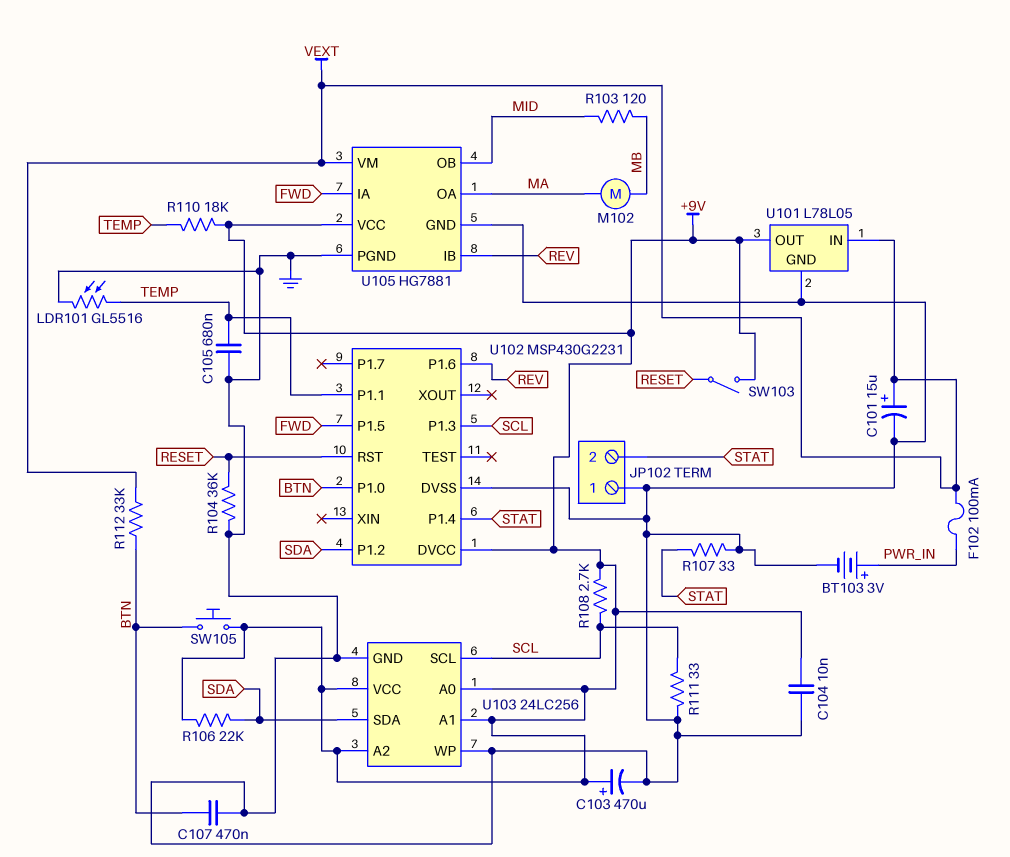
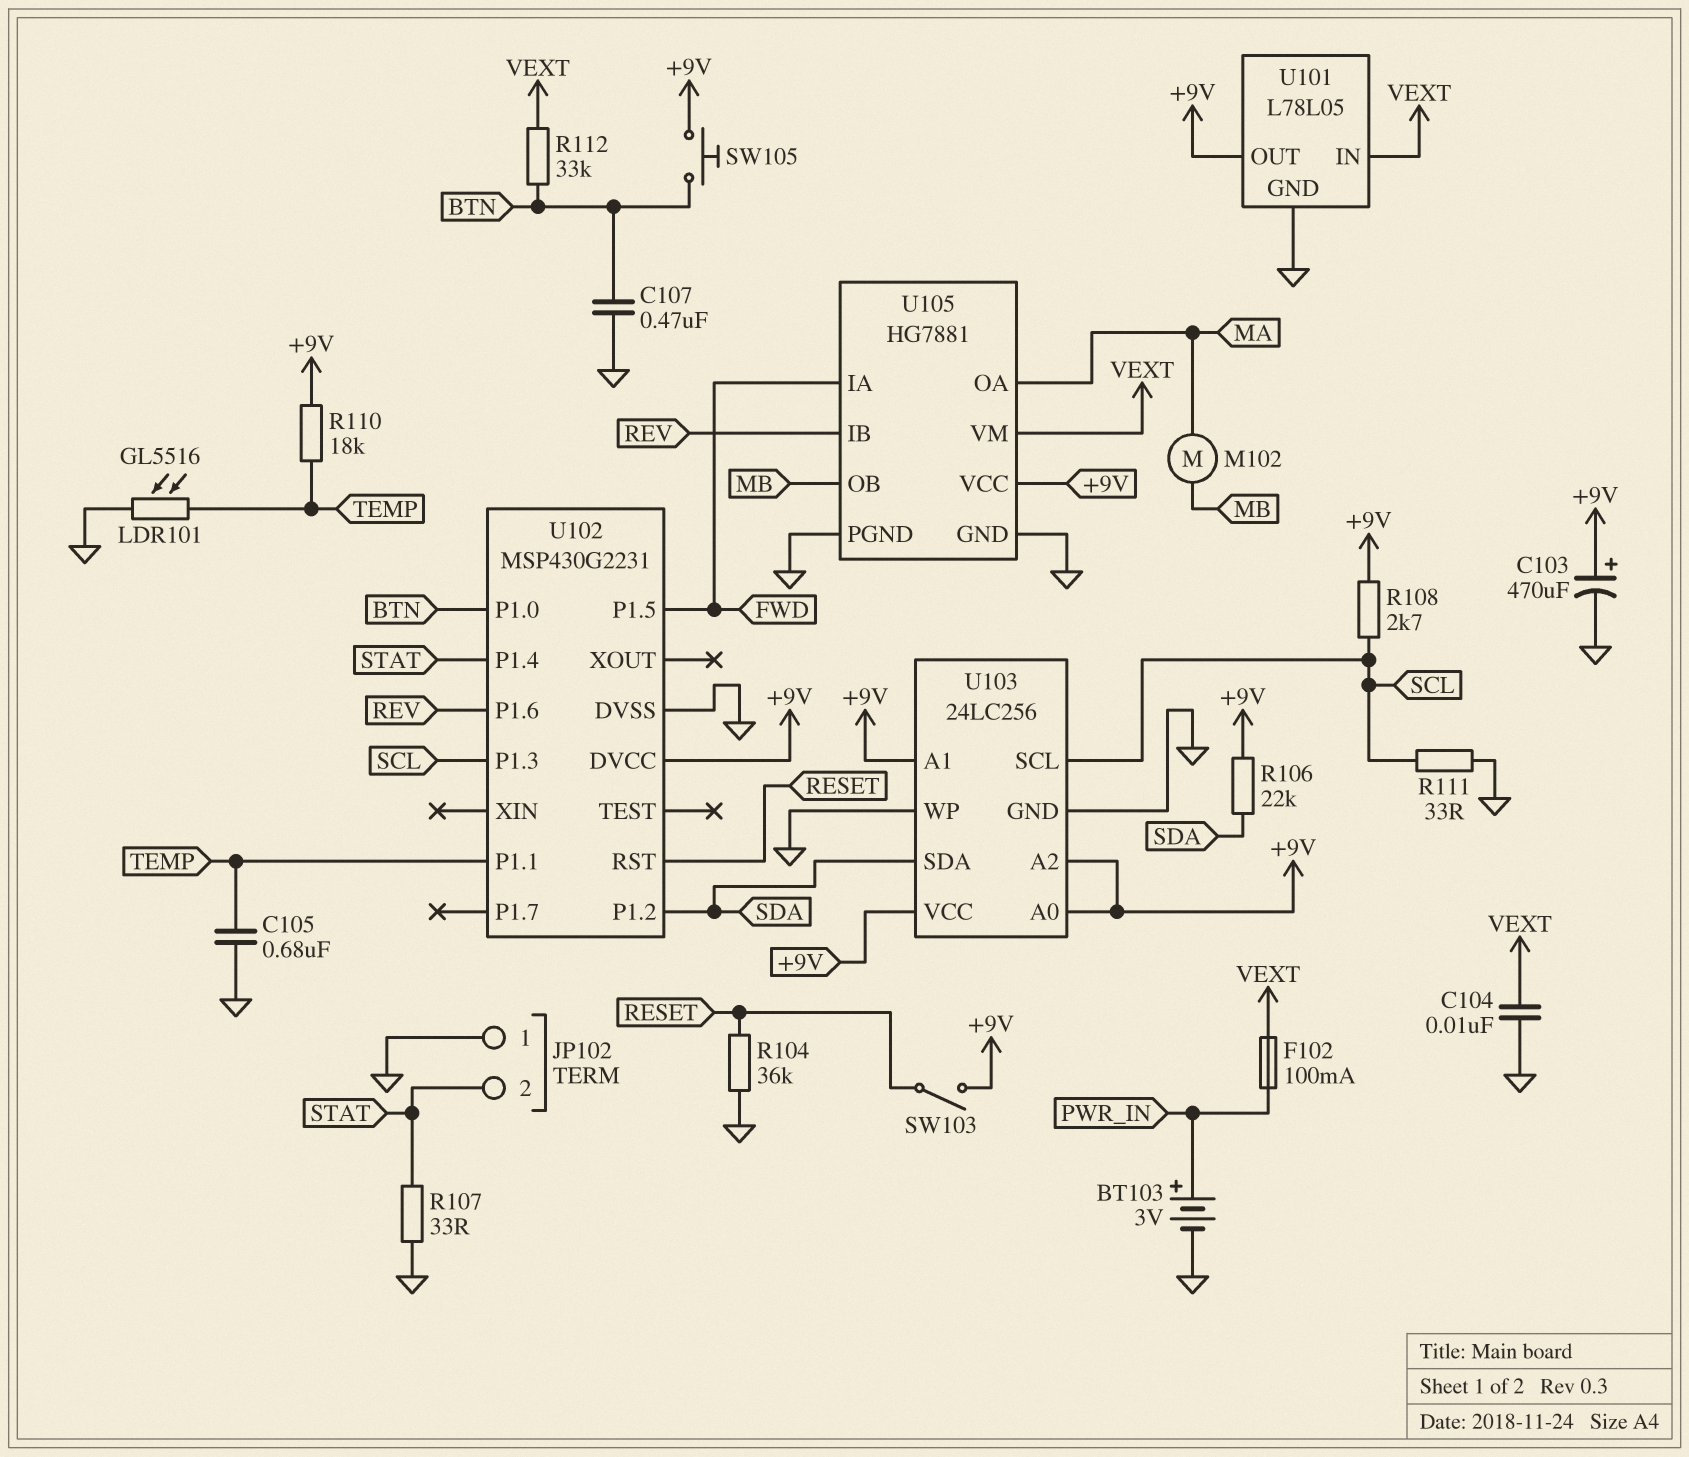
C101: 15uF (plus VEXT, minus GND) -> none
C104: 10nF (+9V, GND) -> 10nF (GND, VEXT)
R103: 120 (MB, MID) -> none
U105 pin OB: MID -> MB

